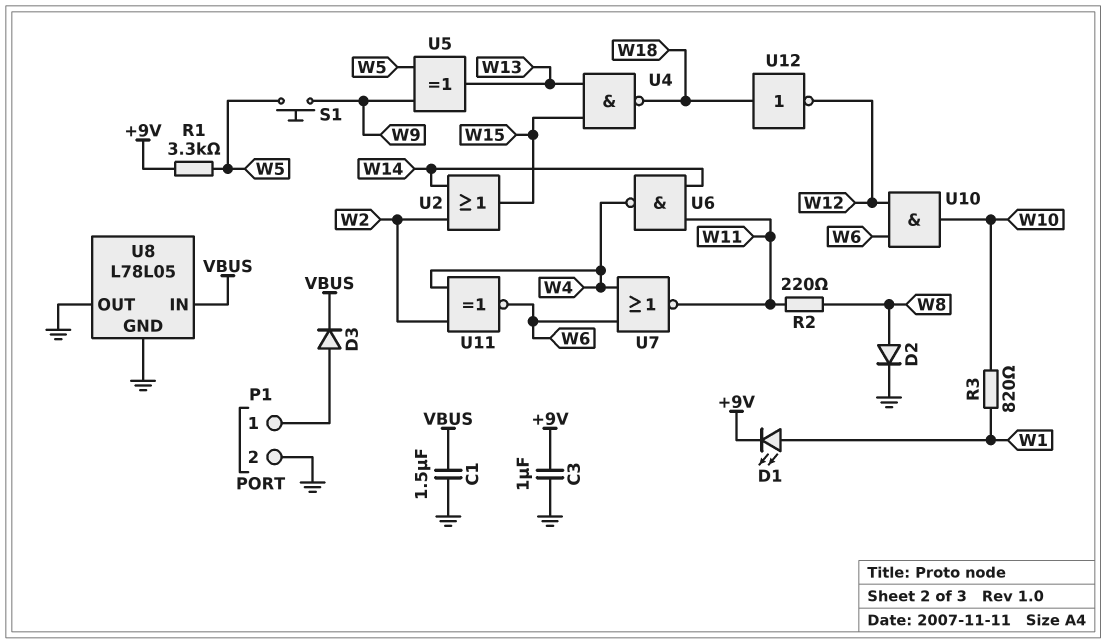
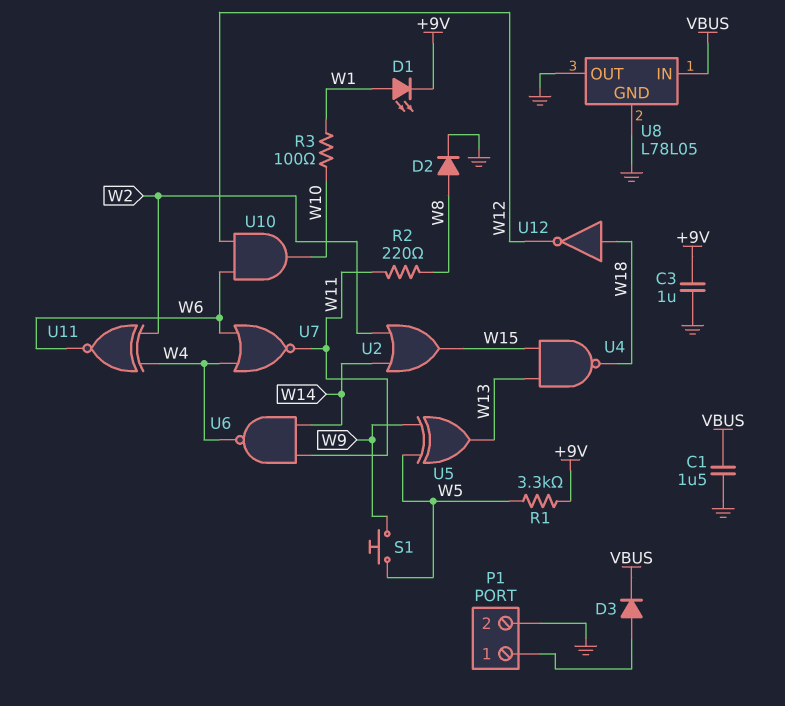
R3: 820 (W1, W10) -> 100 (W1, W10)

